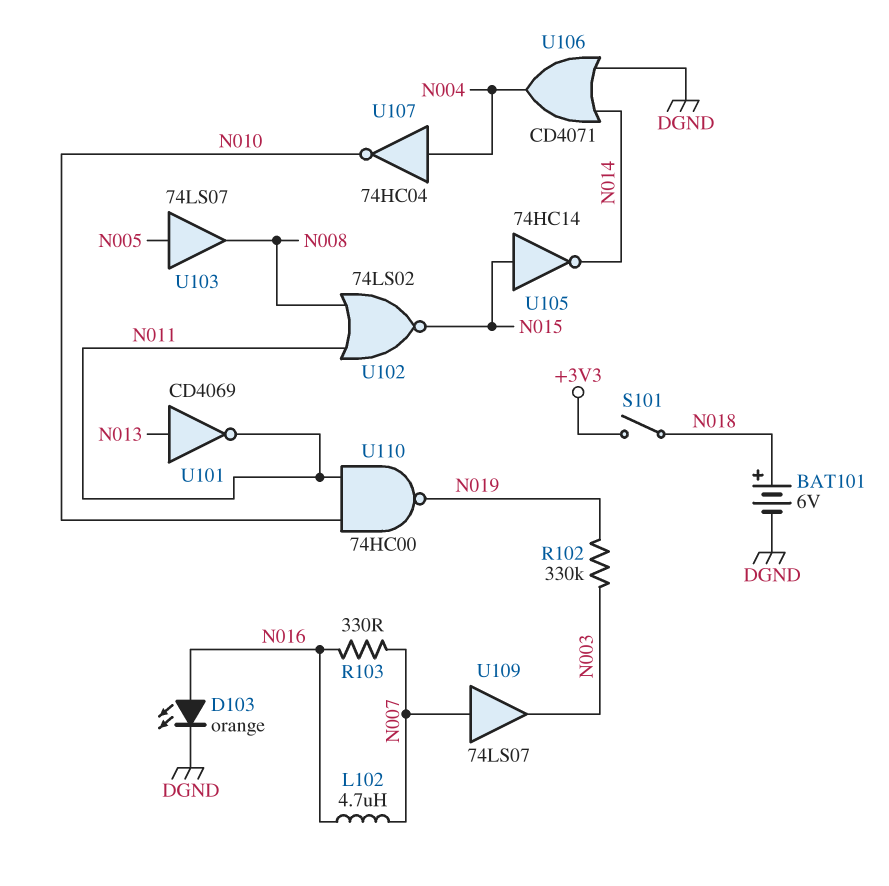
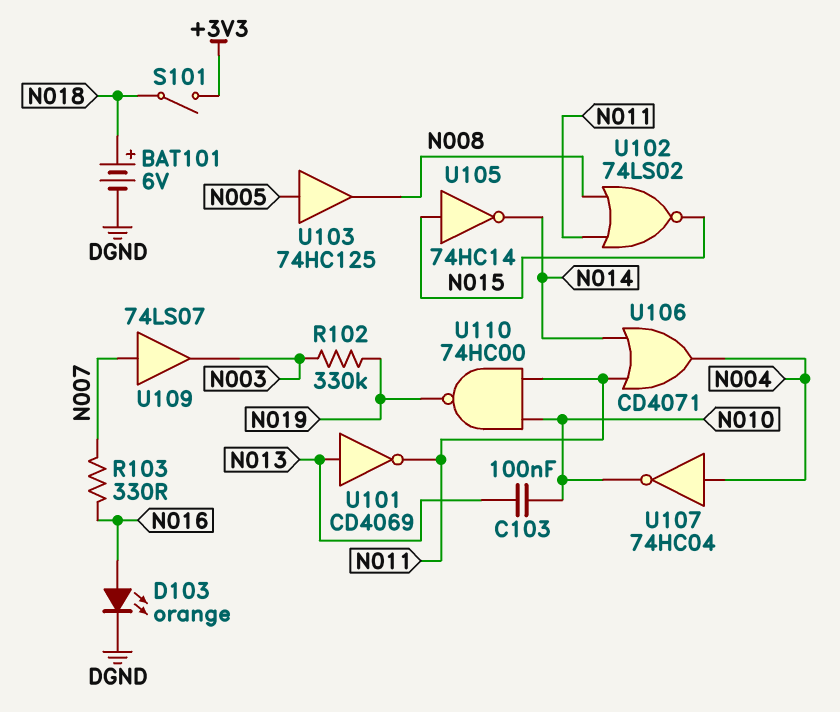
C103: none -> 100nF (N010, N013)
L102: 4.7uH (N007, N016) -> none
U103: buffer 74LS07 (in N005, out N008) -> buffer 74HC125 (in N005, out N008)
U106: OR CD4071 (in DGND, in N014, out N004) -> OR CD4071 (in N011, in N014, out N004)

